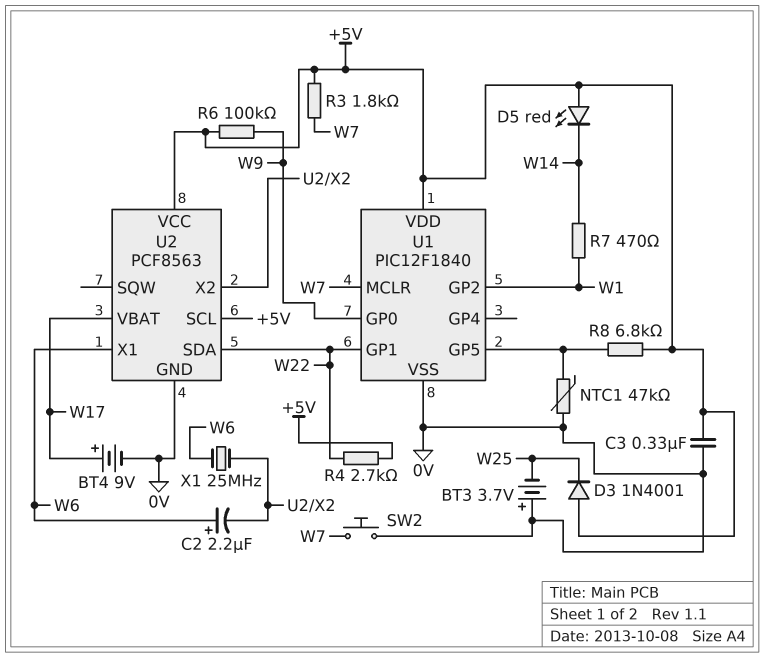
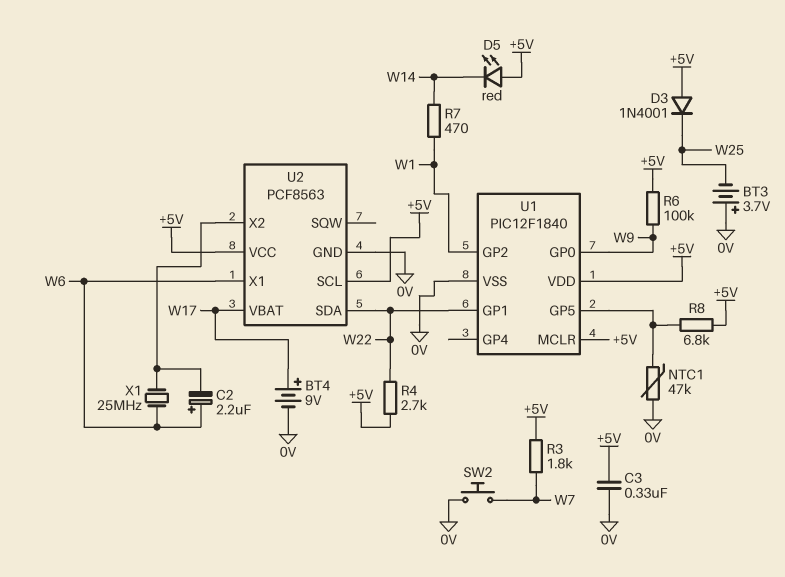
U1 pin MCLR: W7 -> +5V

